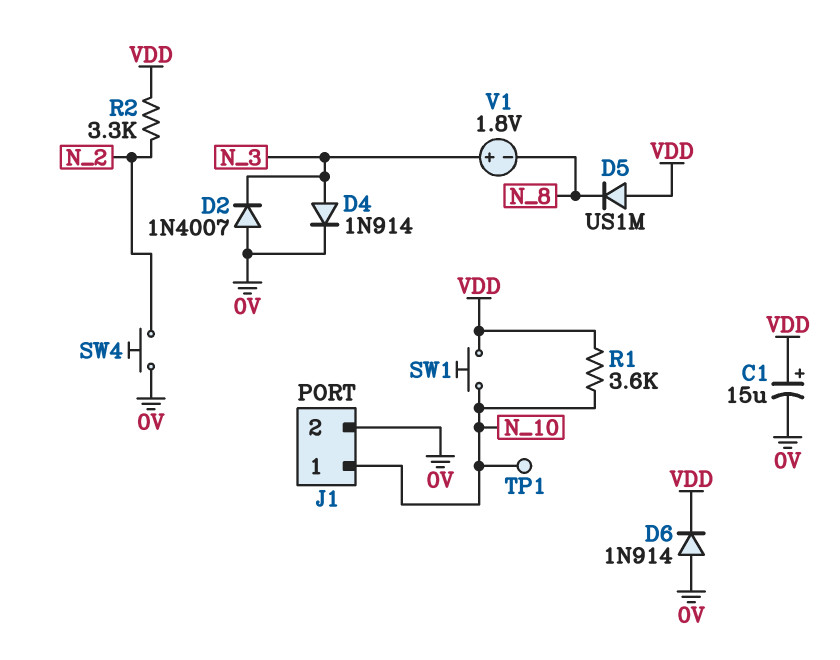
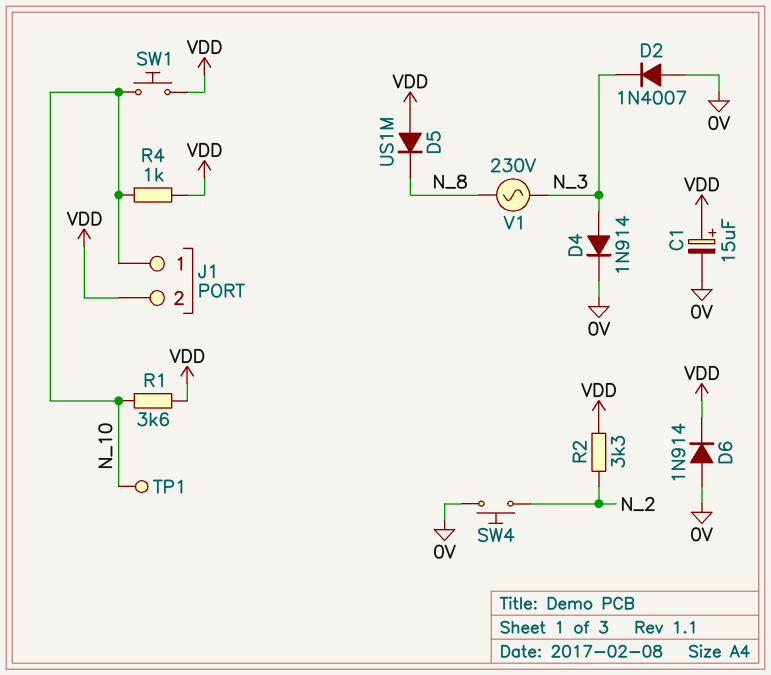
J1 pin 2: 0V -> VDD
R4: none -> 1k (N_10, VDD)
V1: 1.8V (plus N_3, minus N_8) -> AC 230V (N_3, N_8)

